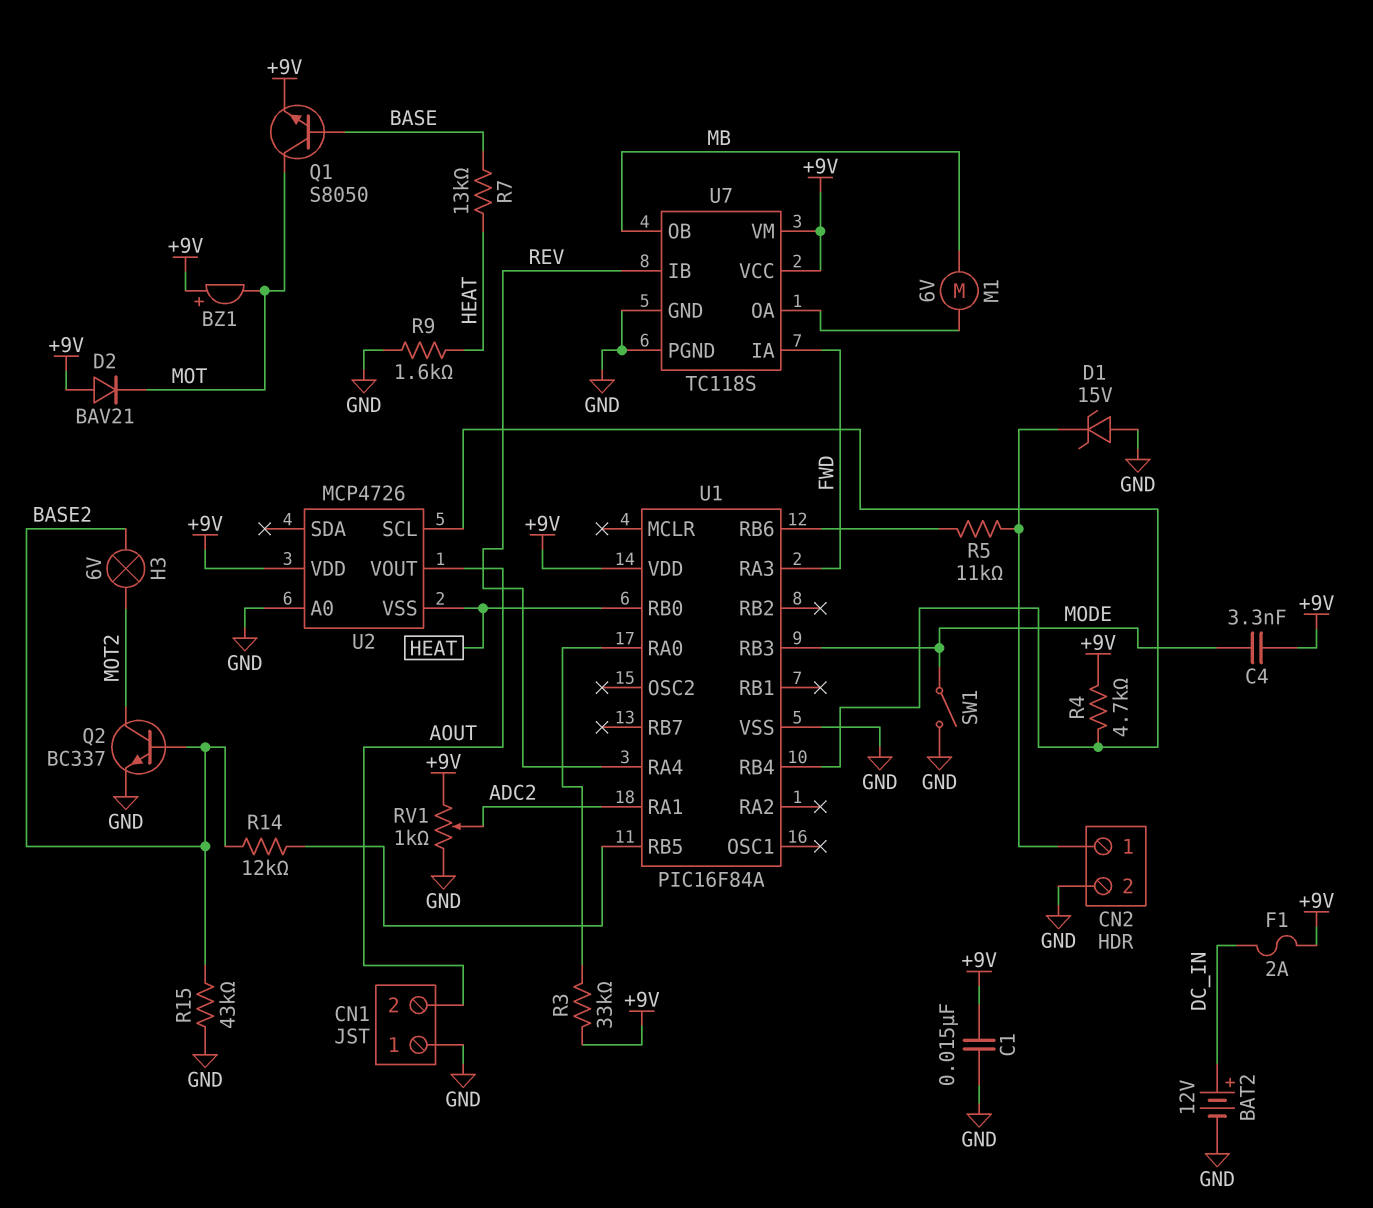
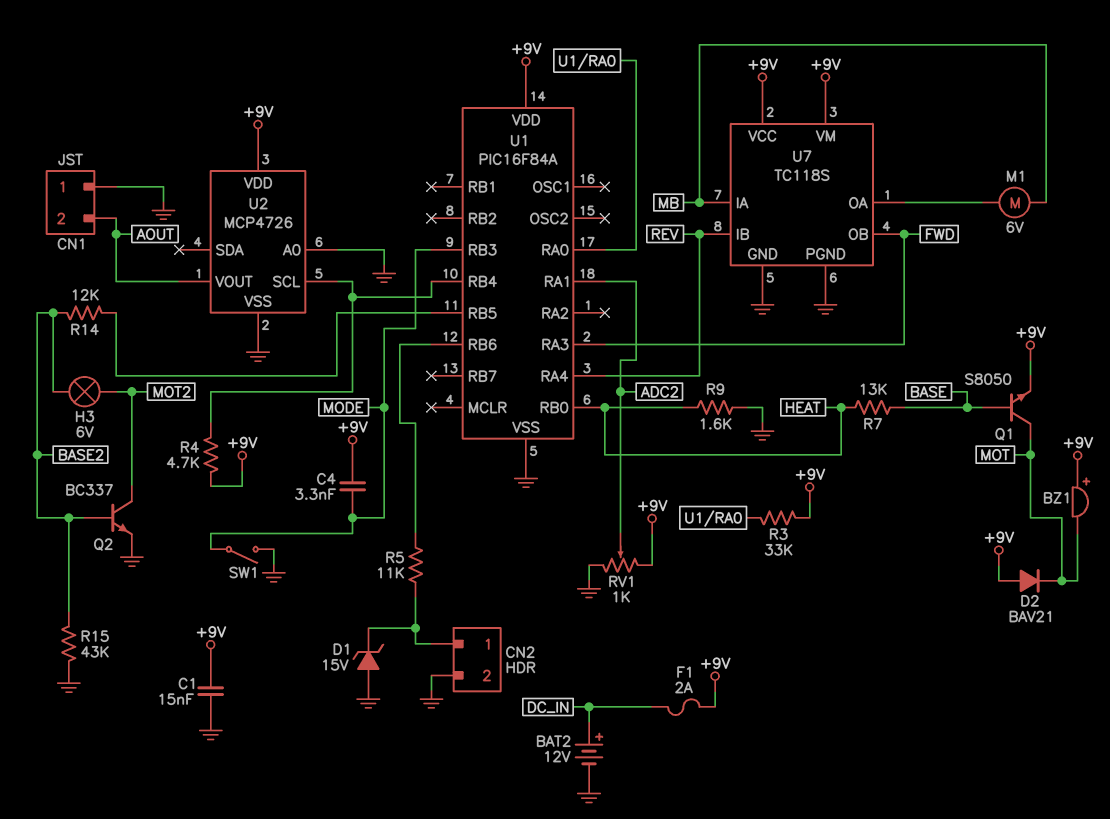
U2 pin VSS: HEAT -> GND
U7 pin IA: FWD -> MB
U7 pin OB: MB -> FWD

